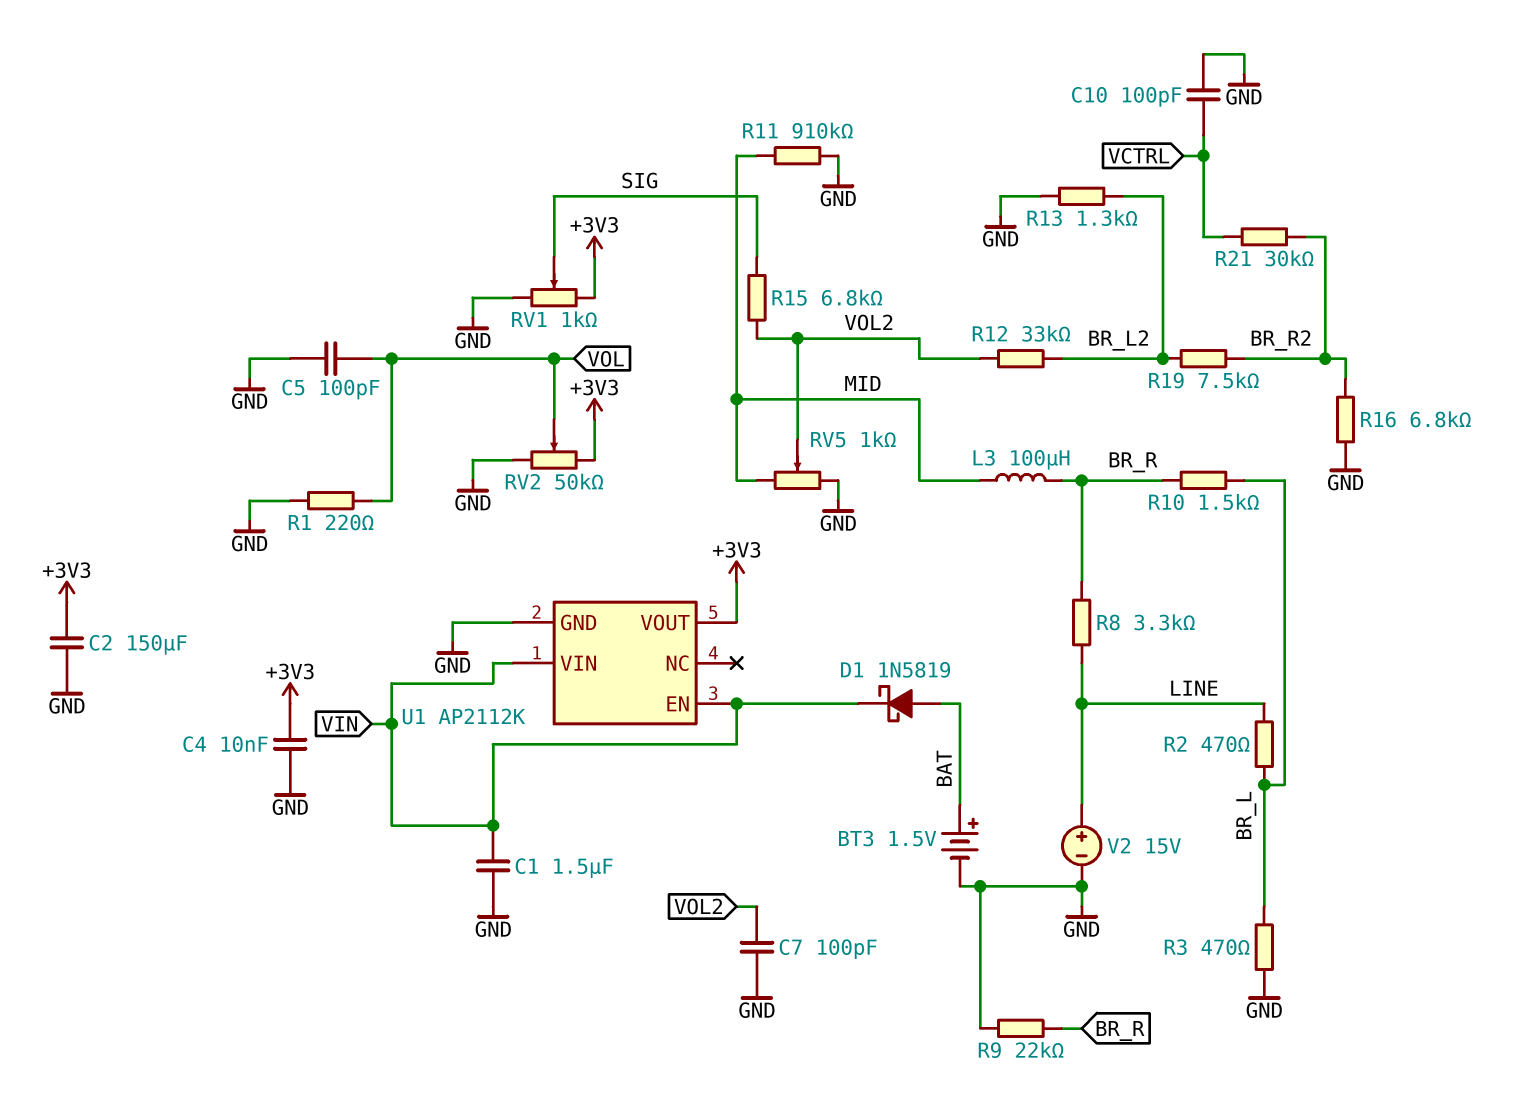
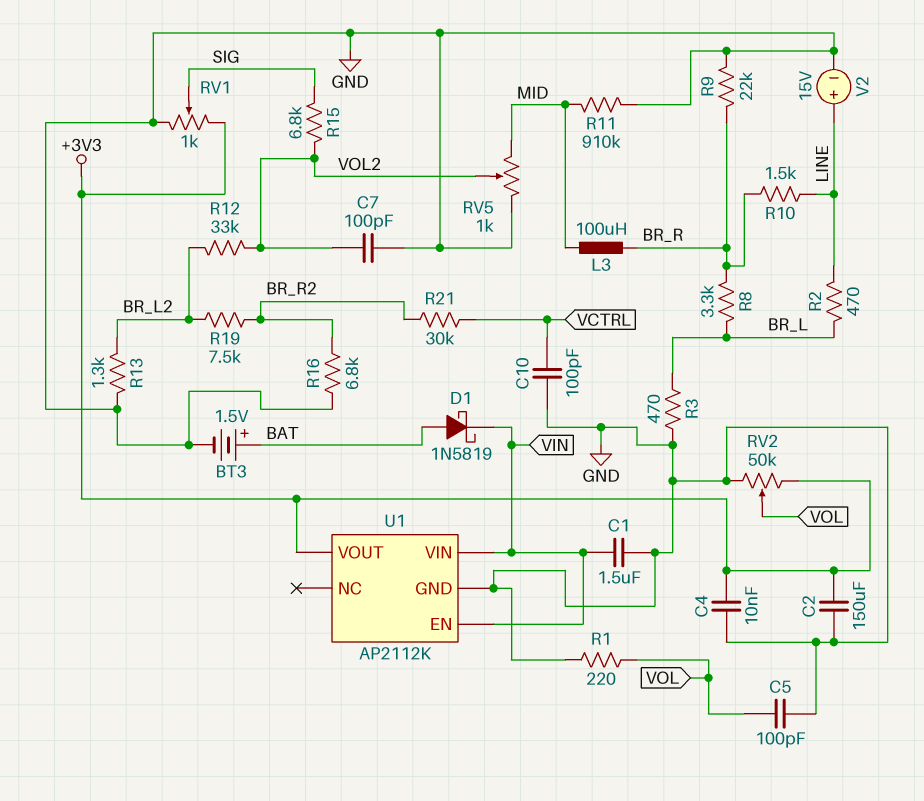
R8: 3.3k (BR_R, LINE) -> 3.3k (BR_L, BR_R)
R10: 1.5k (BR_L, BR_R) -> 1.5k (BR_R, LINE)

